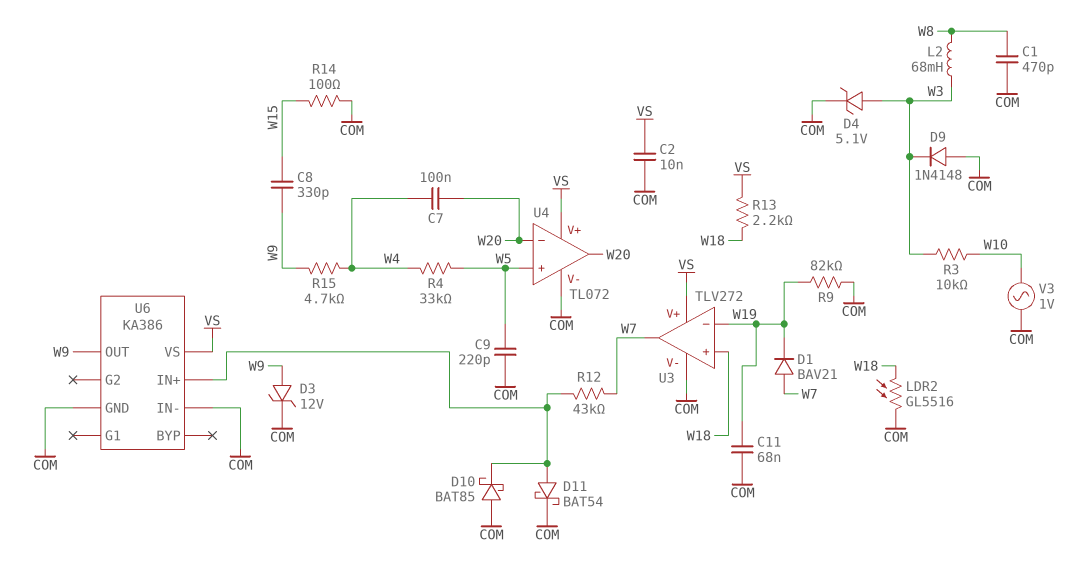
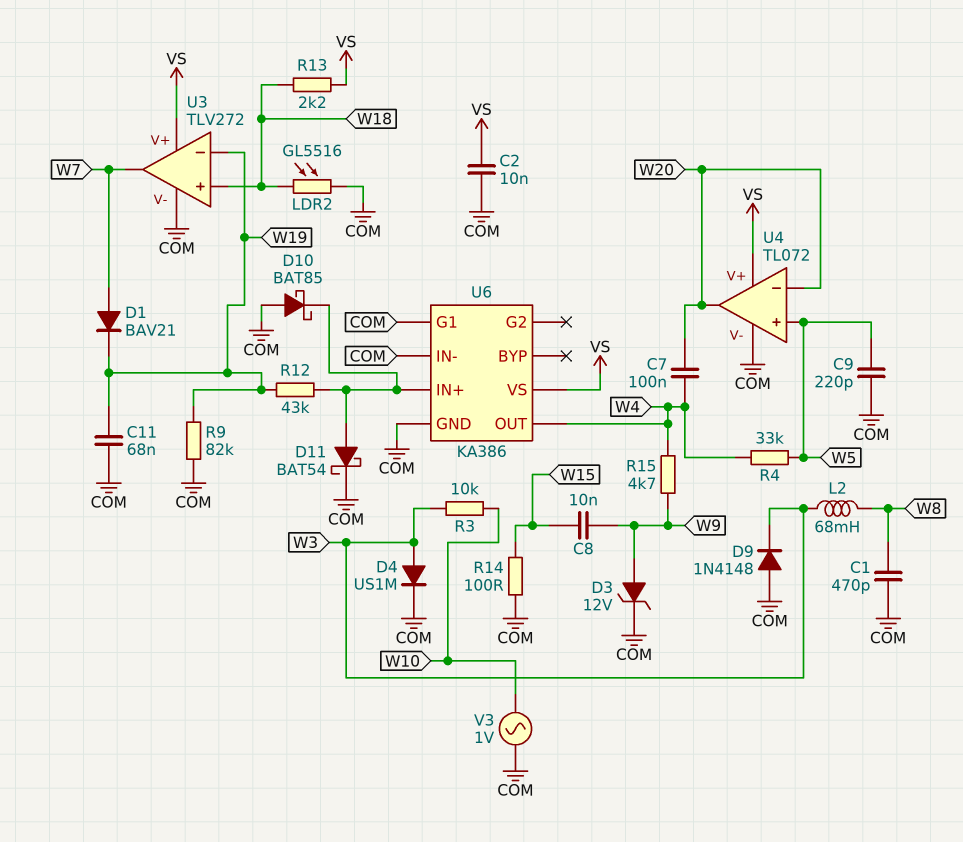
C8: 330pF (W9, W15) -> 10nF (W9, W15)
D4: zener 5.1V (A W3, K COM) -> diode US1M (A W3, K COM)
R12: 43k (U6/IN+, W7) -> 43k (U6/IN+, W19)
U6 pin G1: none -> COM
U6 pin OUT: W9 -> W4

